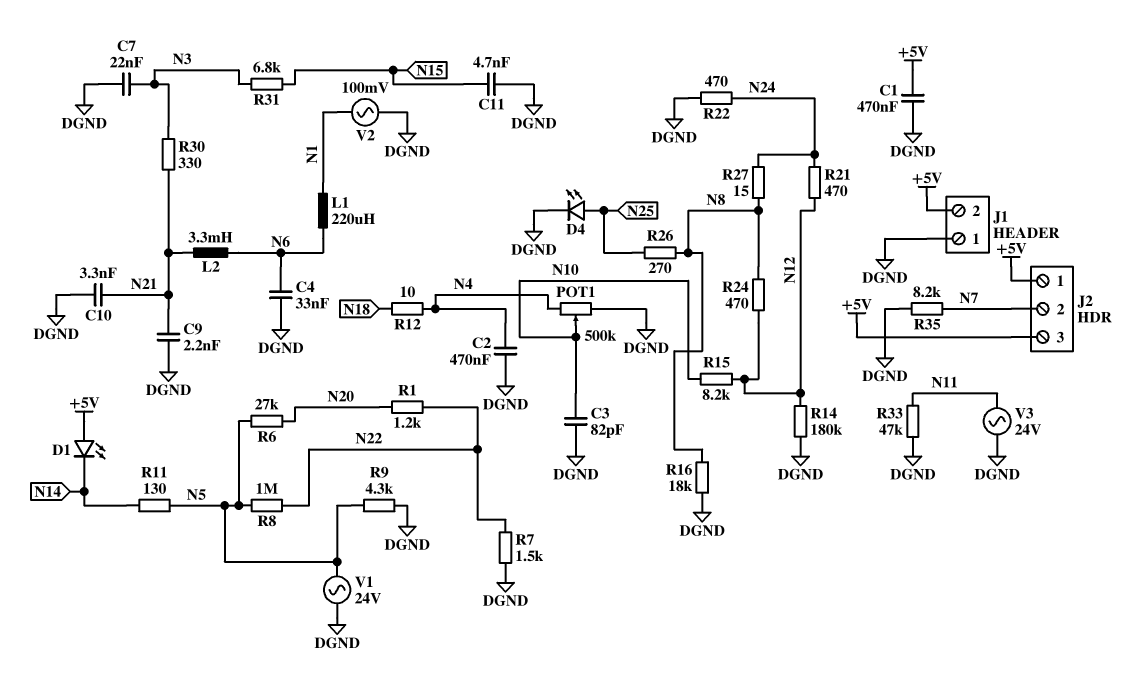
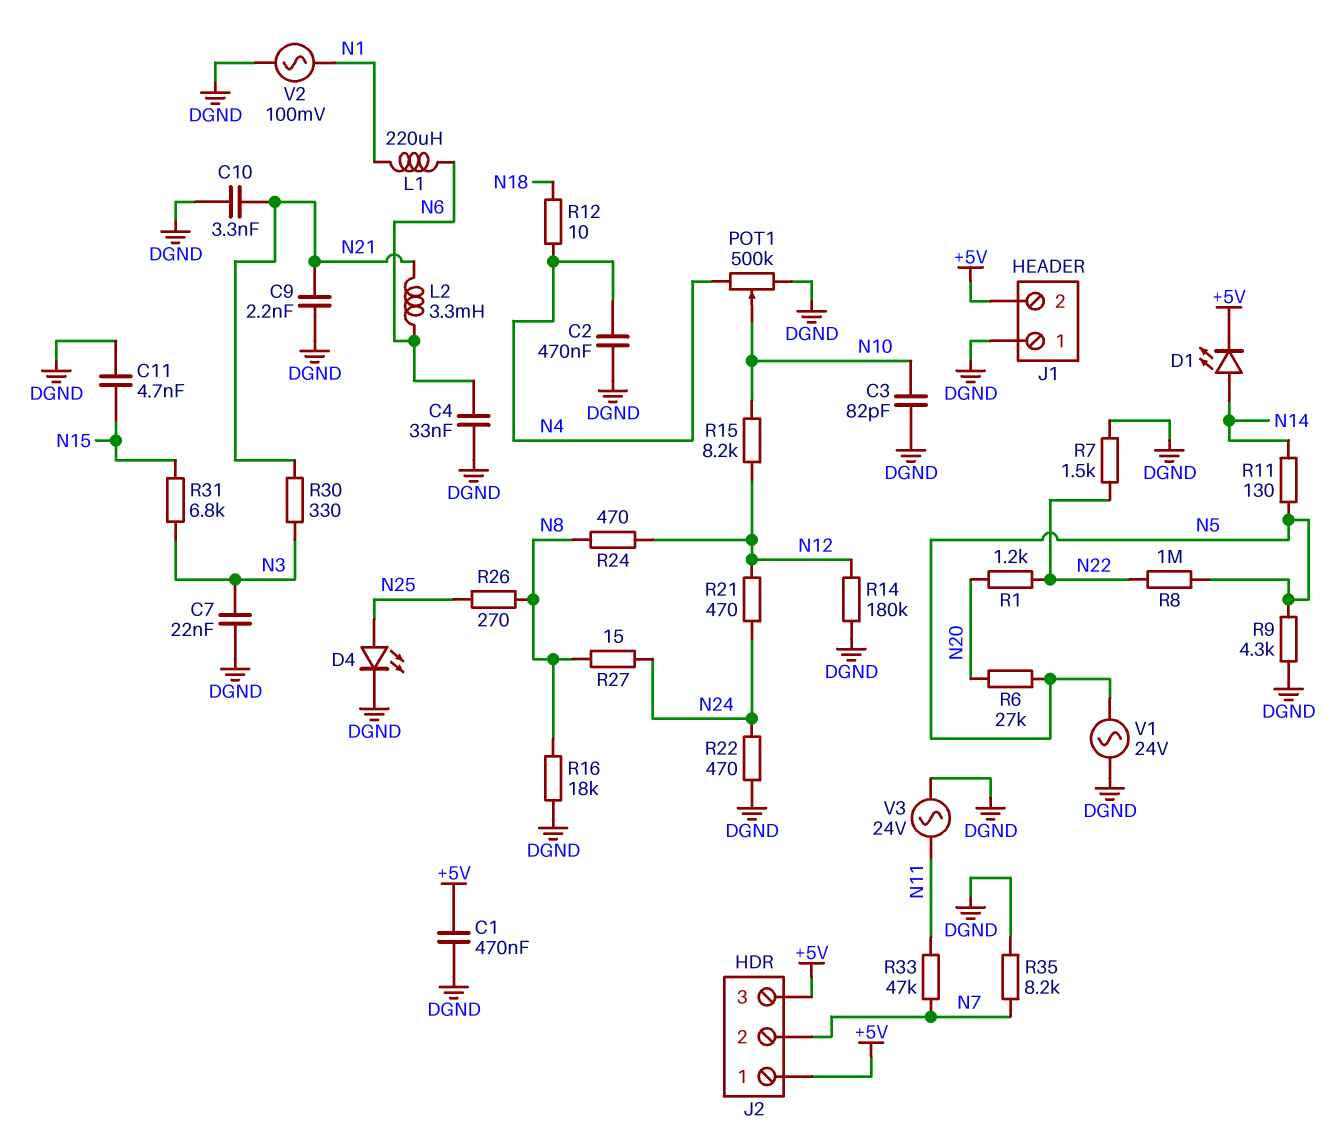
D1: LED (A +5V, K N14) -> LED (A N14, K +5V)
R33: 47k (DGND, N11) -> 47k (N7, N11)

